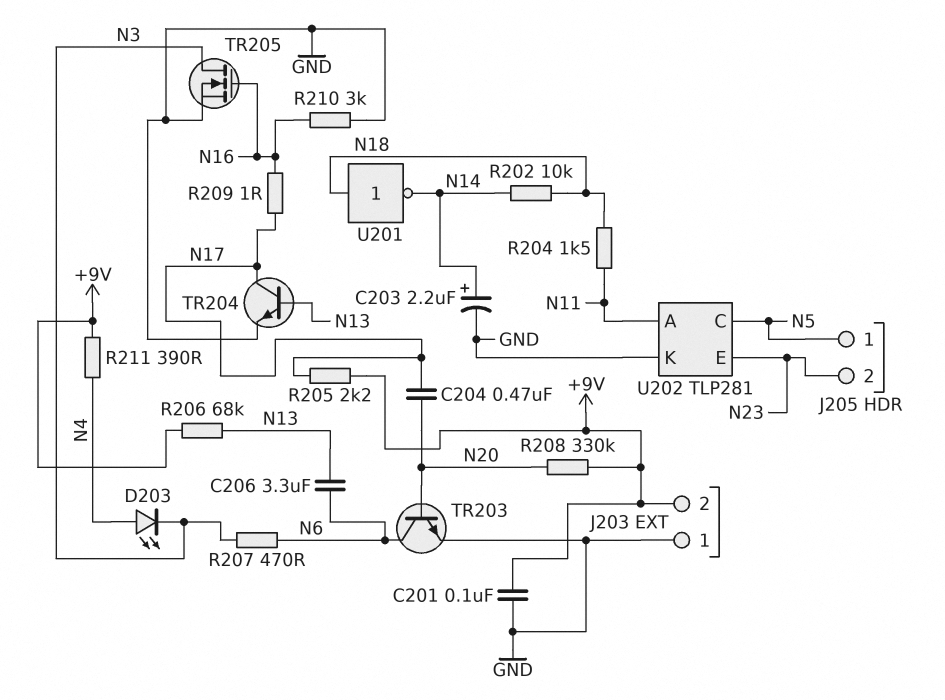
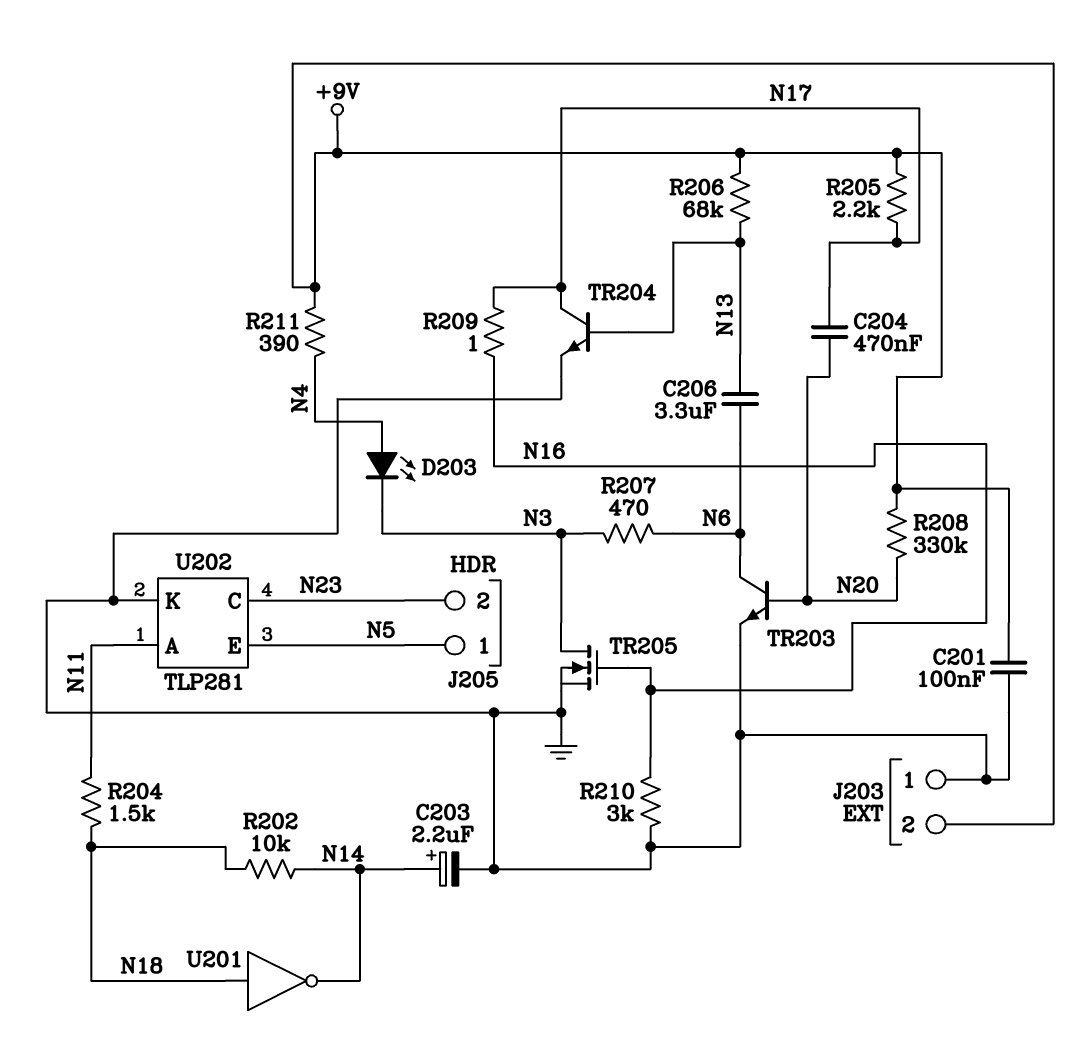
U202 pin C: N5 -> N23
U202 pin E: N23 -> N5

